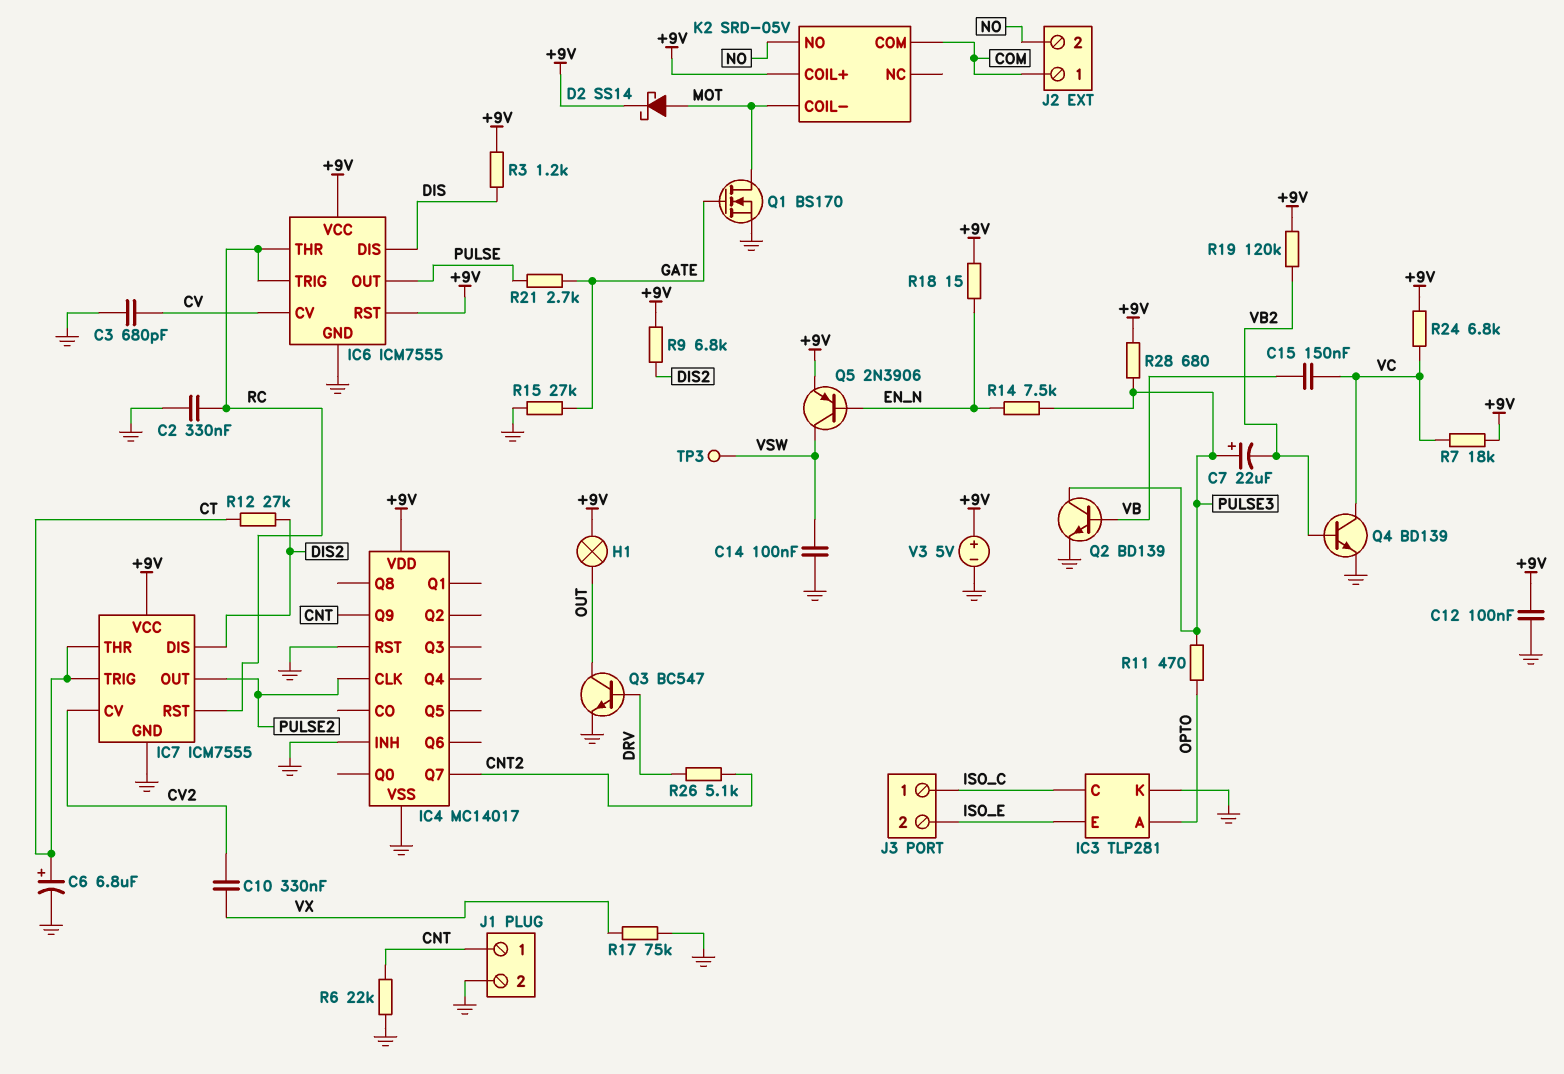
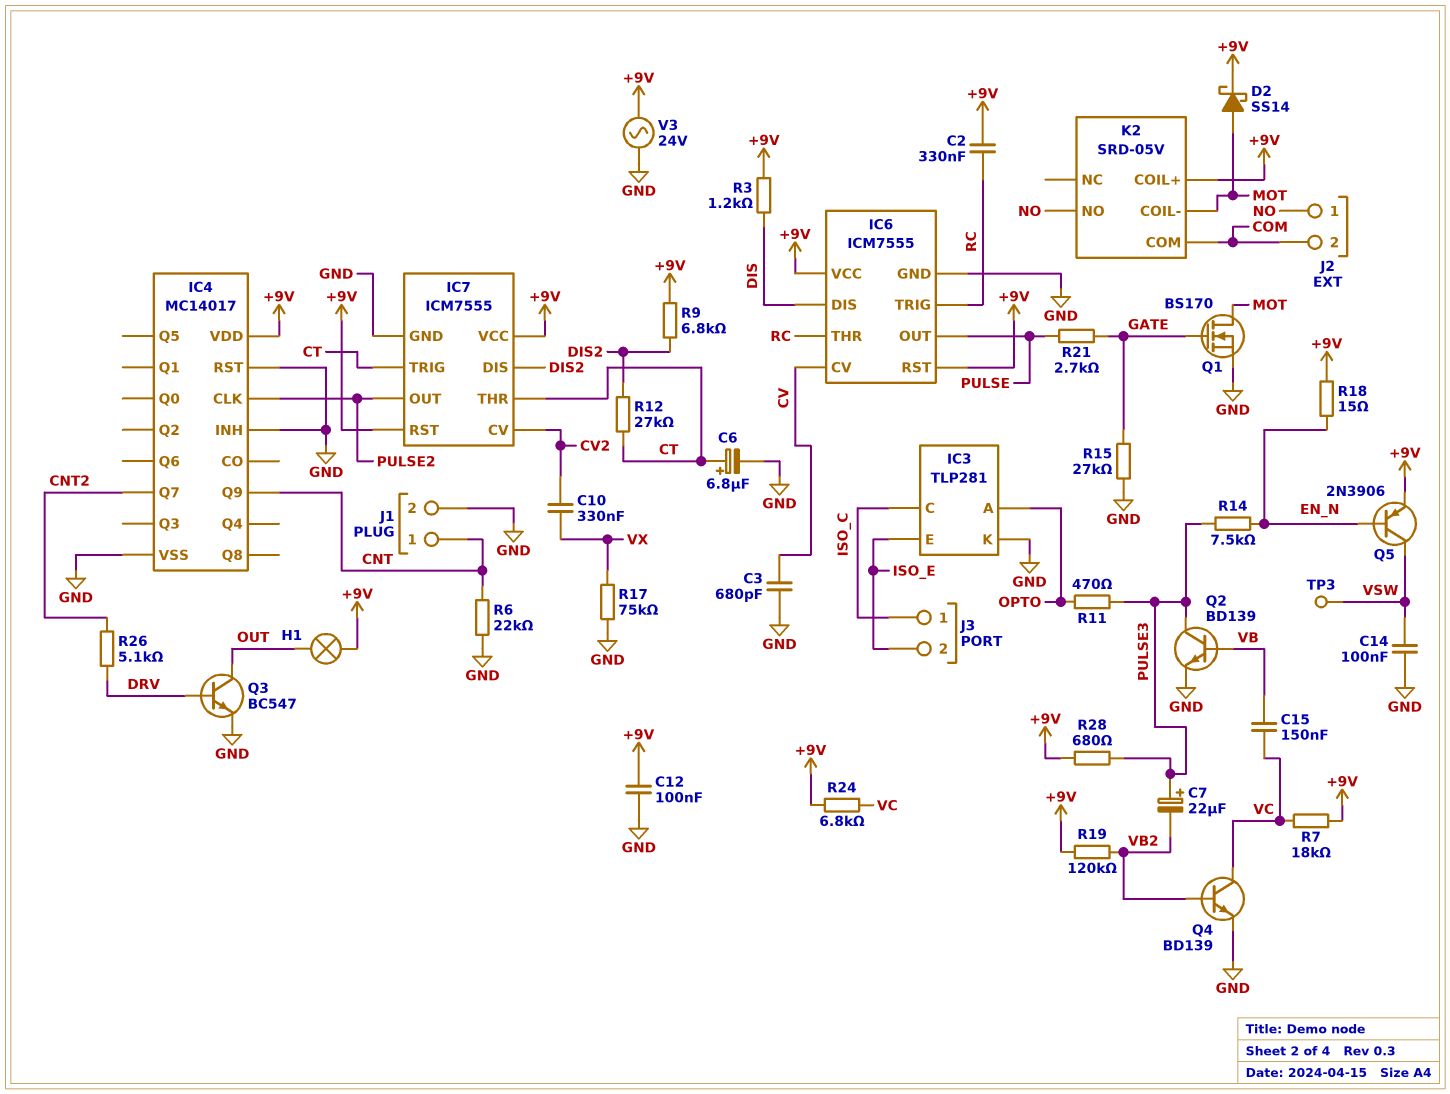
C2: 330nF (GND, RC) -> 330nF (+9V, RC)
IC7 pin RST: RC -> +9V
J2 pin 1: COM -> NO
J2 pin 2: NO -> COM
V3: 5V (plus +9V, minus GND) -> AC 24V (+9V, GND)

